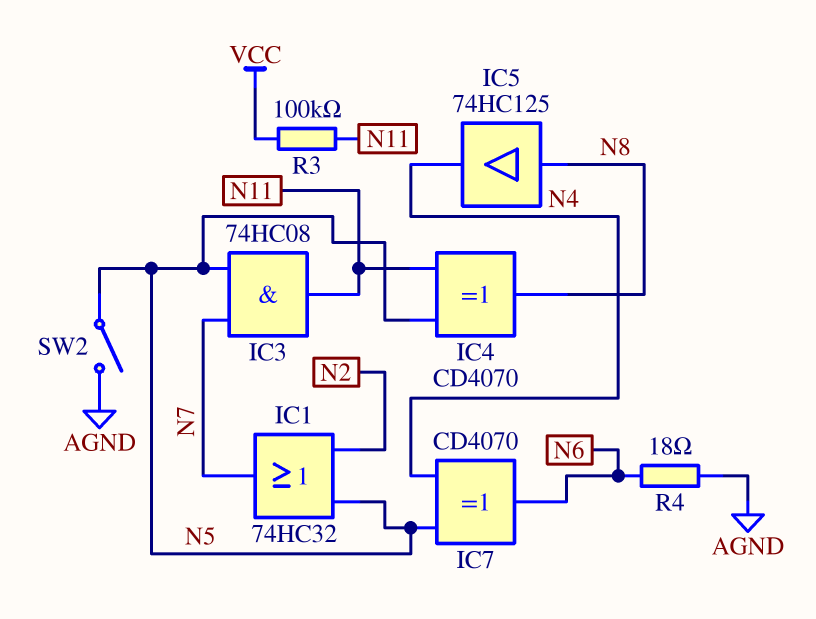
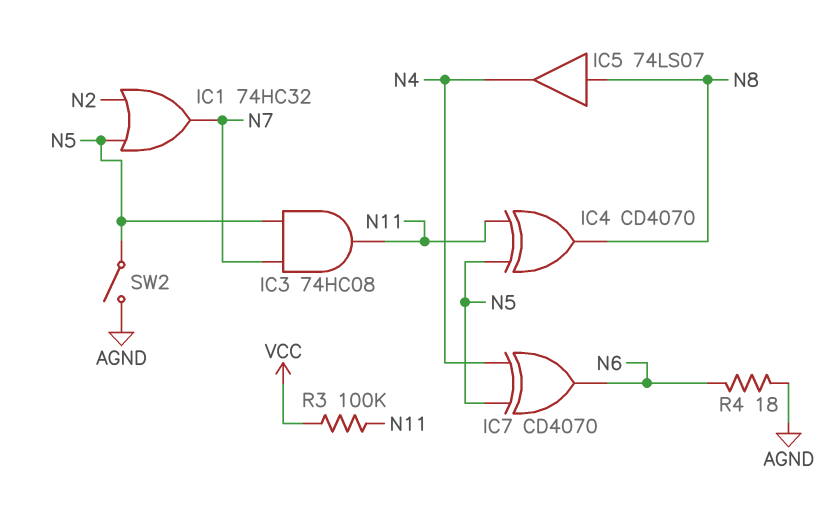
IC5: buffer 74HC125 (in N8, out N4) -> buffer 74LS07 (in N8, out N4)

